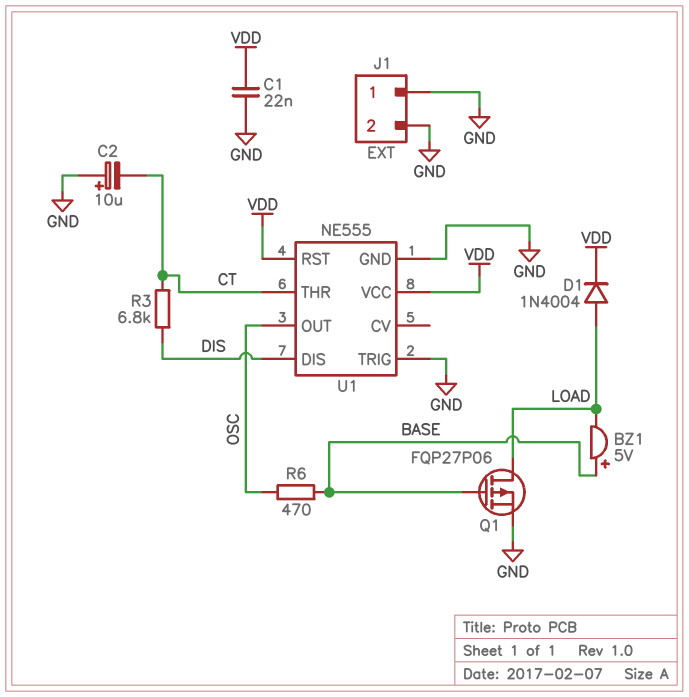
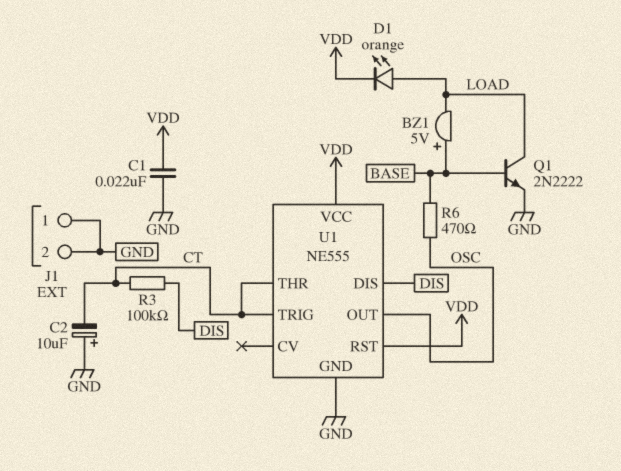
D1: diode 1N4004 (A LOAD, K VDD) -> LED orange (A LOAD, K VDD)
Q1: PMOS FQP27P06 (G BASE, D LOAD, S GND) -> NPN 2N2222 (B BASE, C LOAD, E GND)
R3: 6.8k (CT, DIS) -> 100k (CT, DIS)
U1 pin TRIG: GND -> CT

